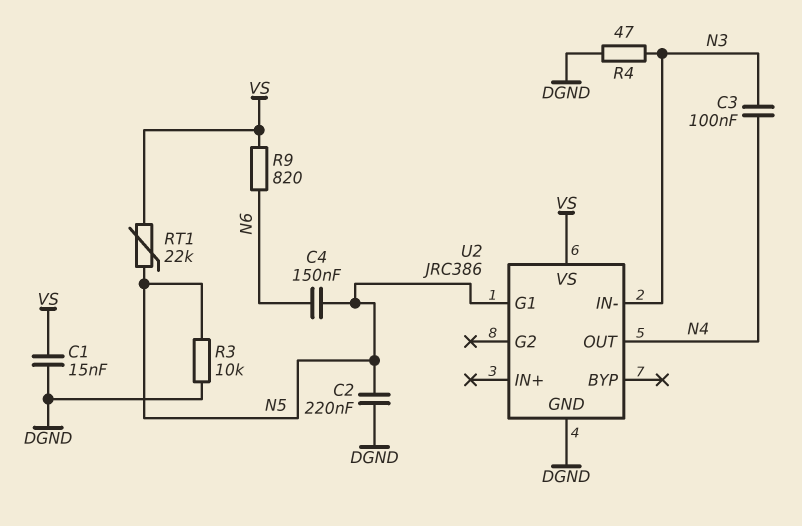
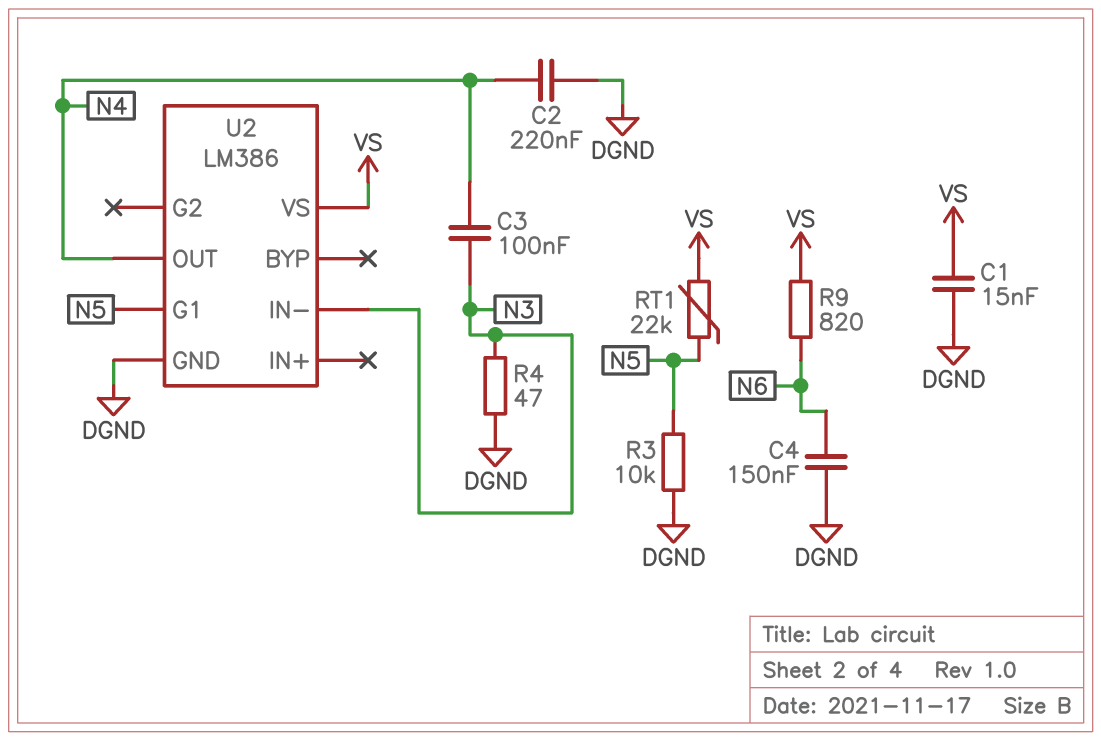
C2: 220nF (DGND, N5) -> 220nF (DGND, N4)
C4: 150nF (N5, N6) -> 150nF (DGND, N6)
U2: JRC386 -> LM386

